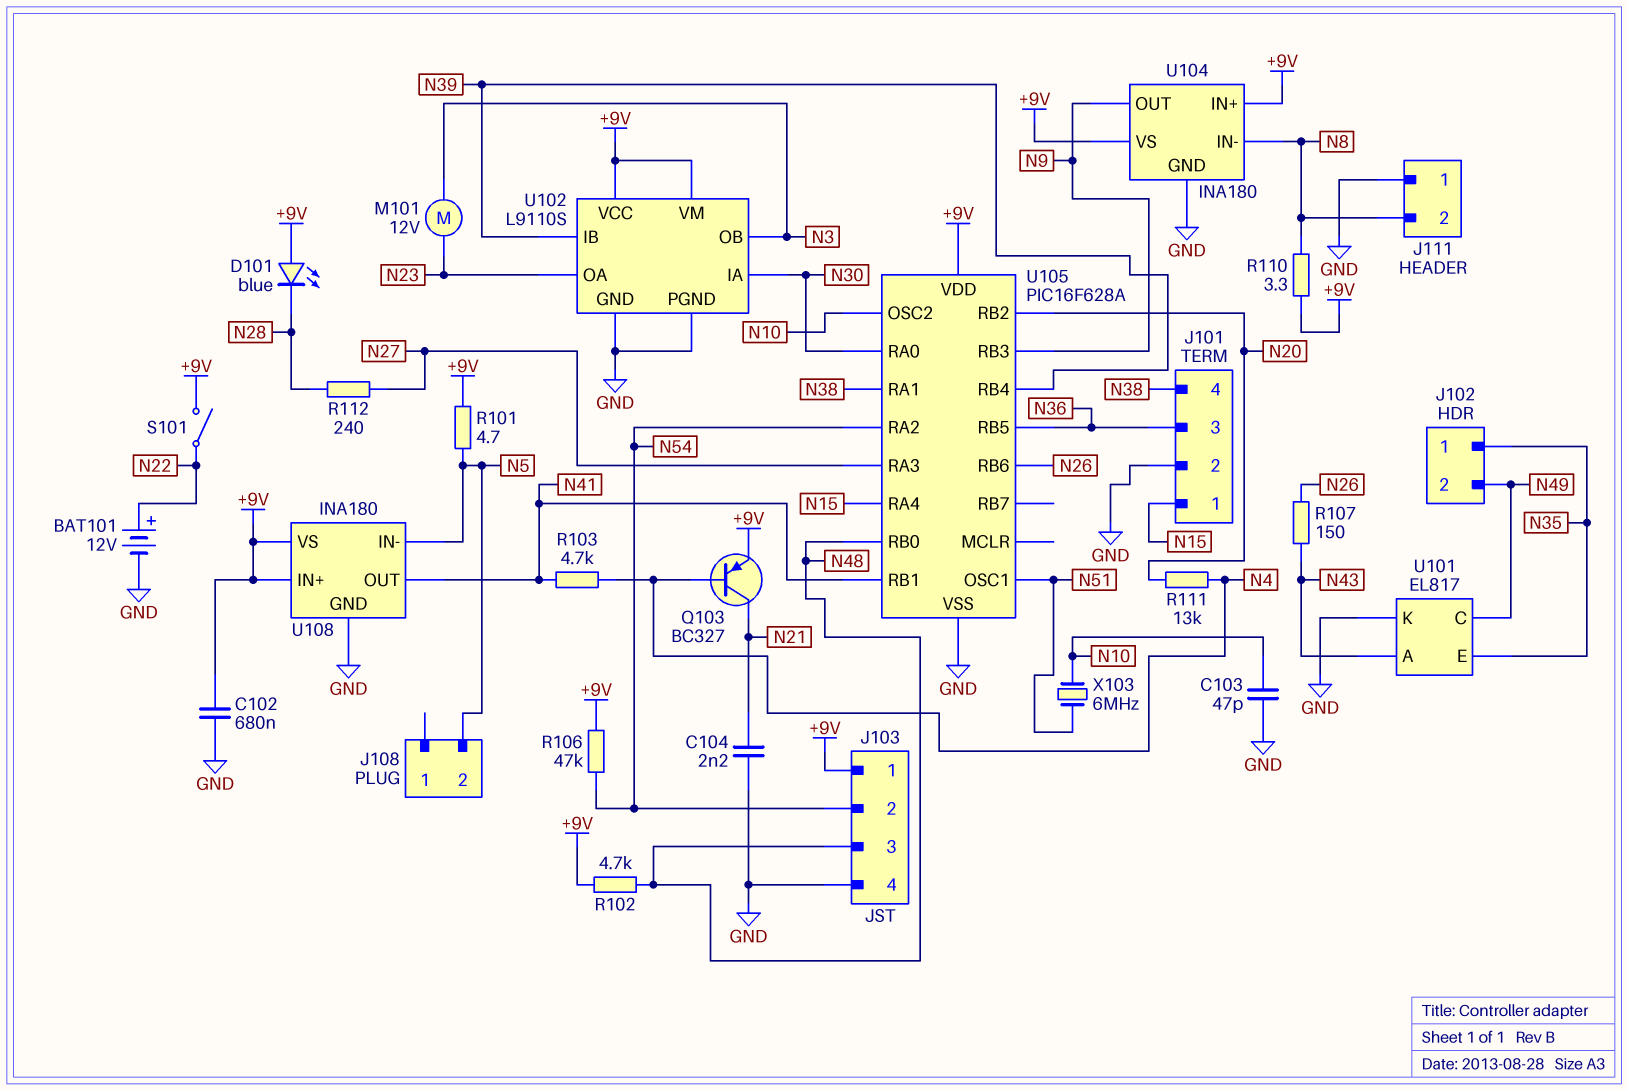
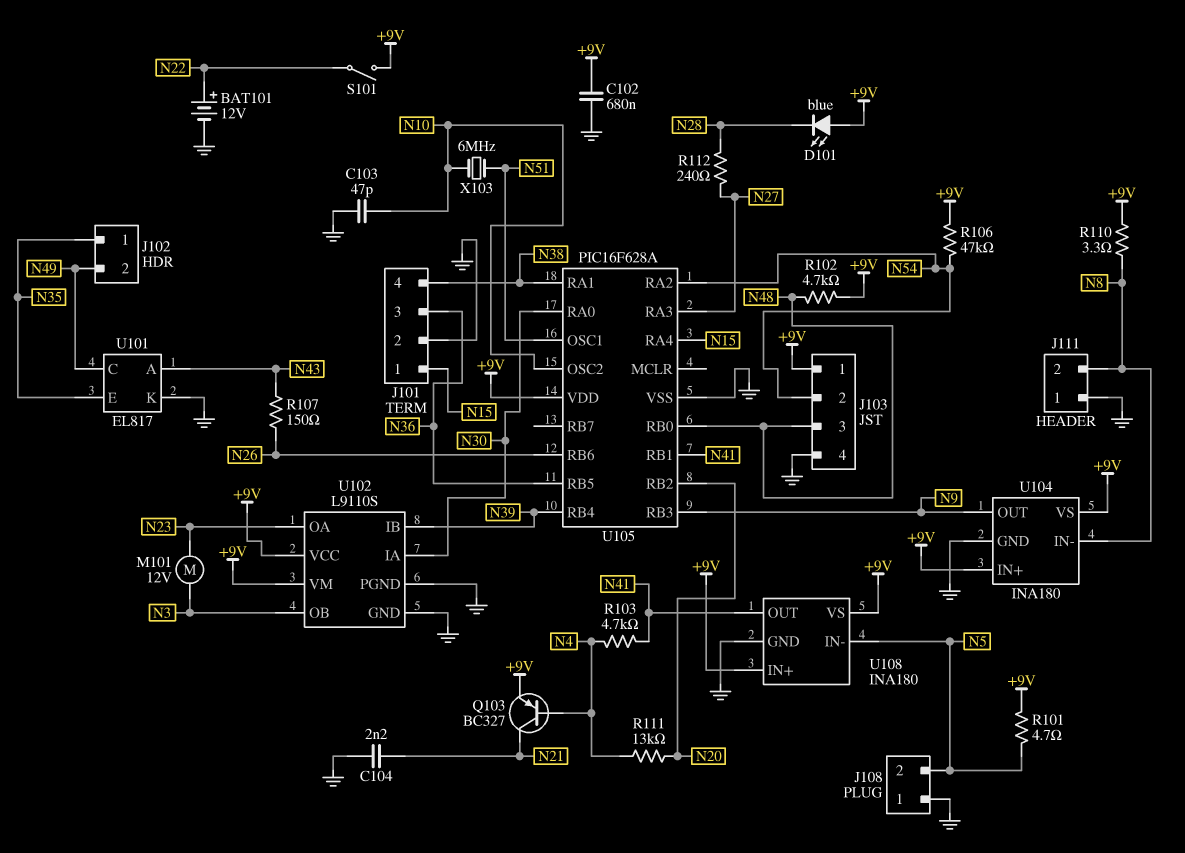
J108 pin 1: none -> GND

